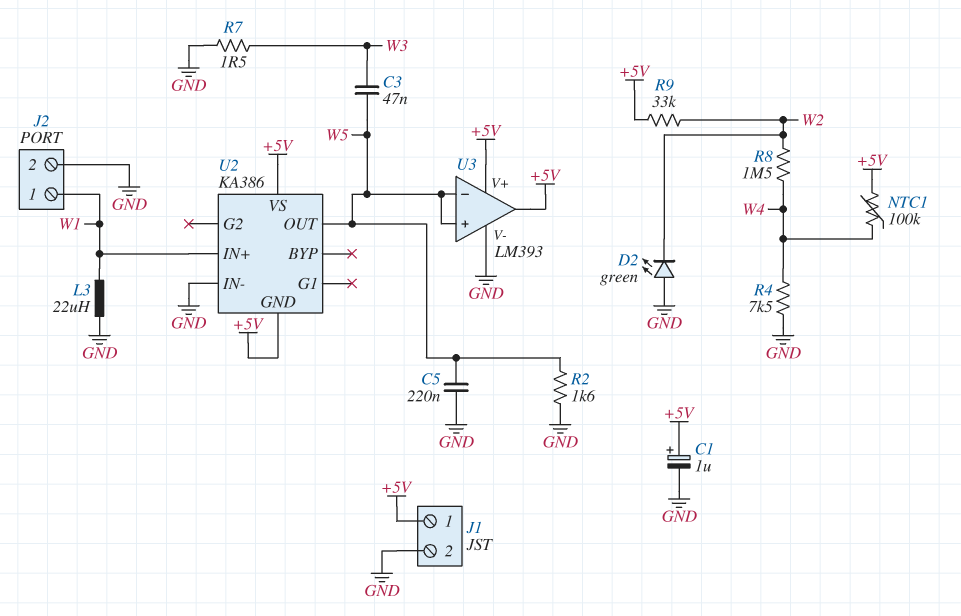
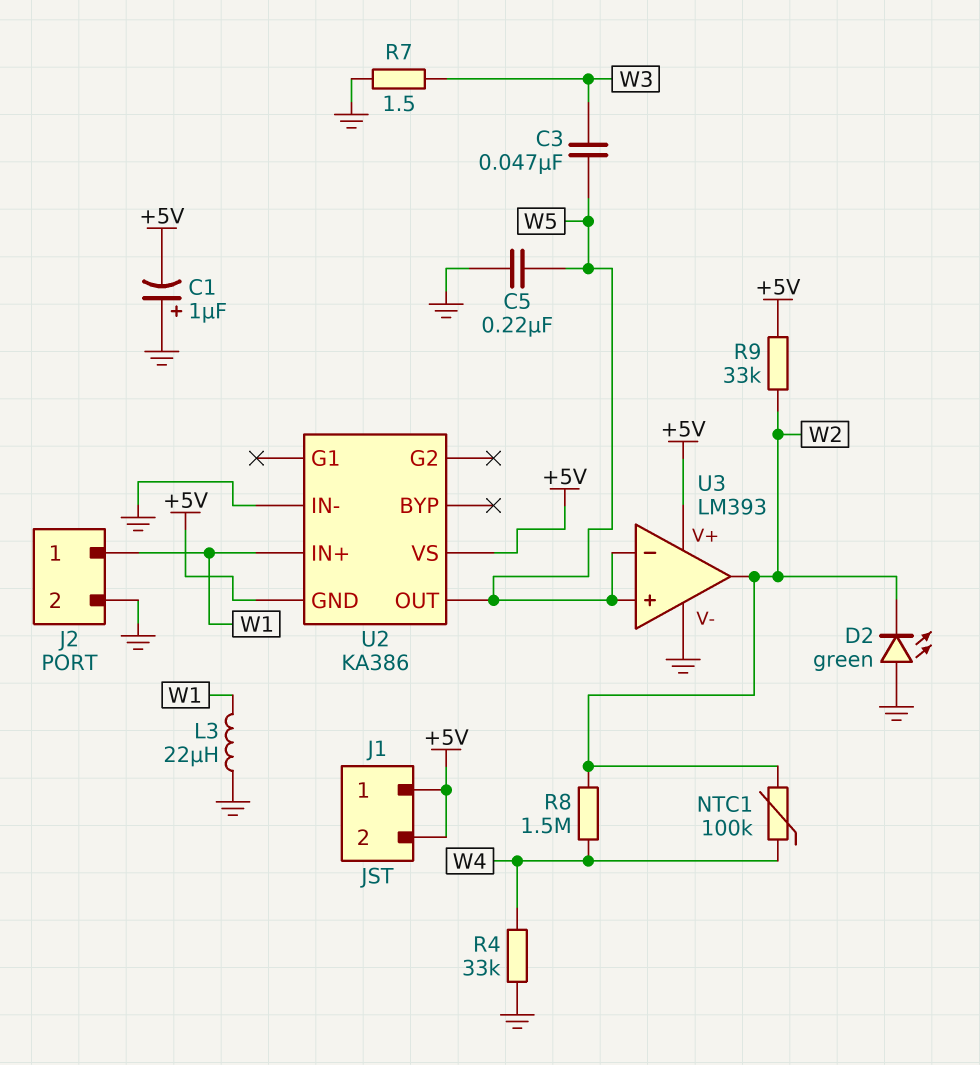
C1: 1uF (plus +5V, minus GND) -> 1uF (plus GND, minus +5V)
J1 pin 2: GND -> +5V
NTC1: 100k (+5V, W4) -> 100k (W2, W4)
R2: 1.6k (GND, W5) -> none
R4: 7.5k (GND, W4) -> 33k (GND, W4)
U3 pin out: +5V -> W2

